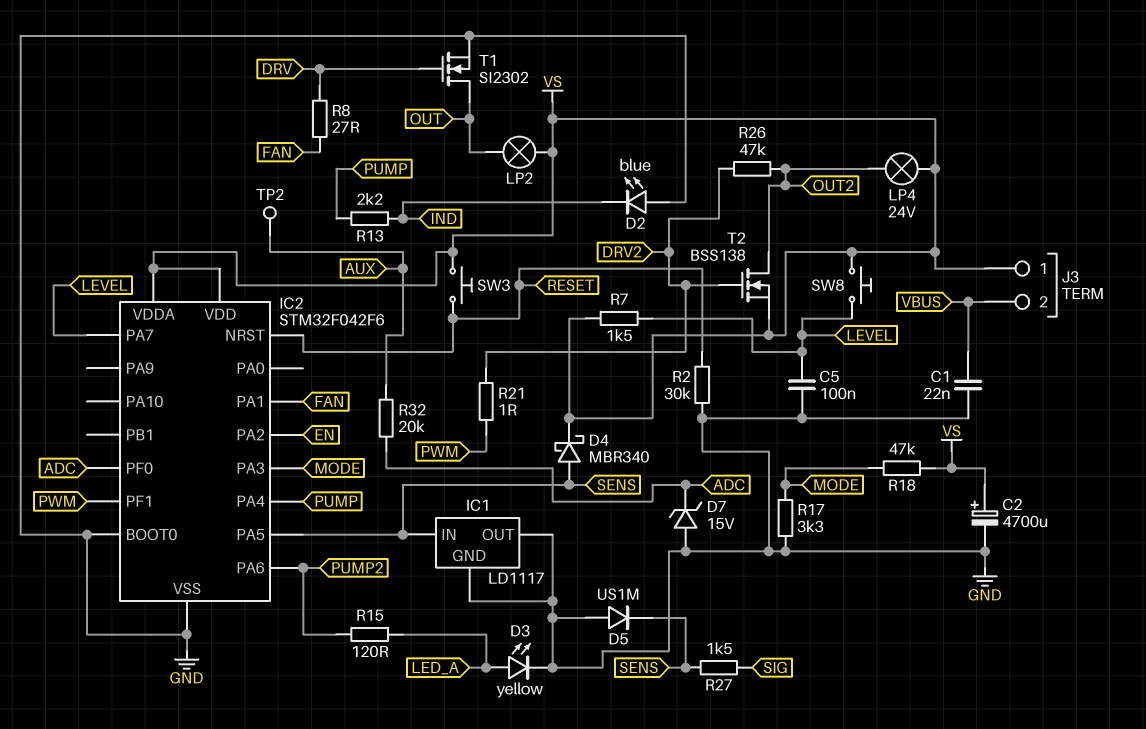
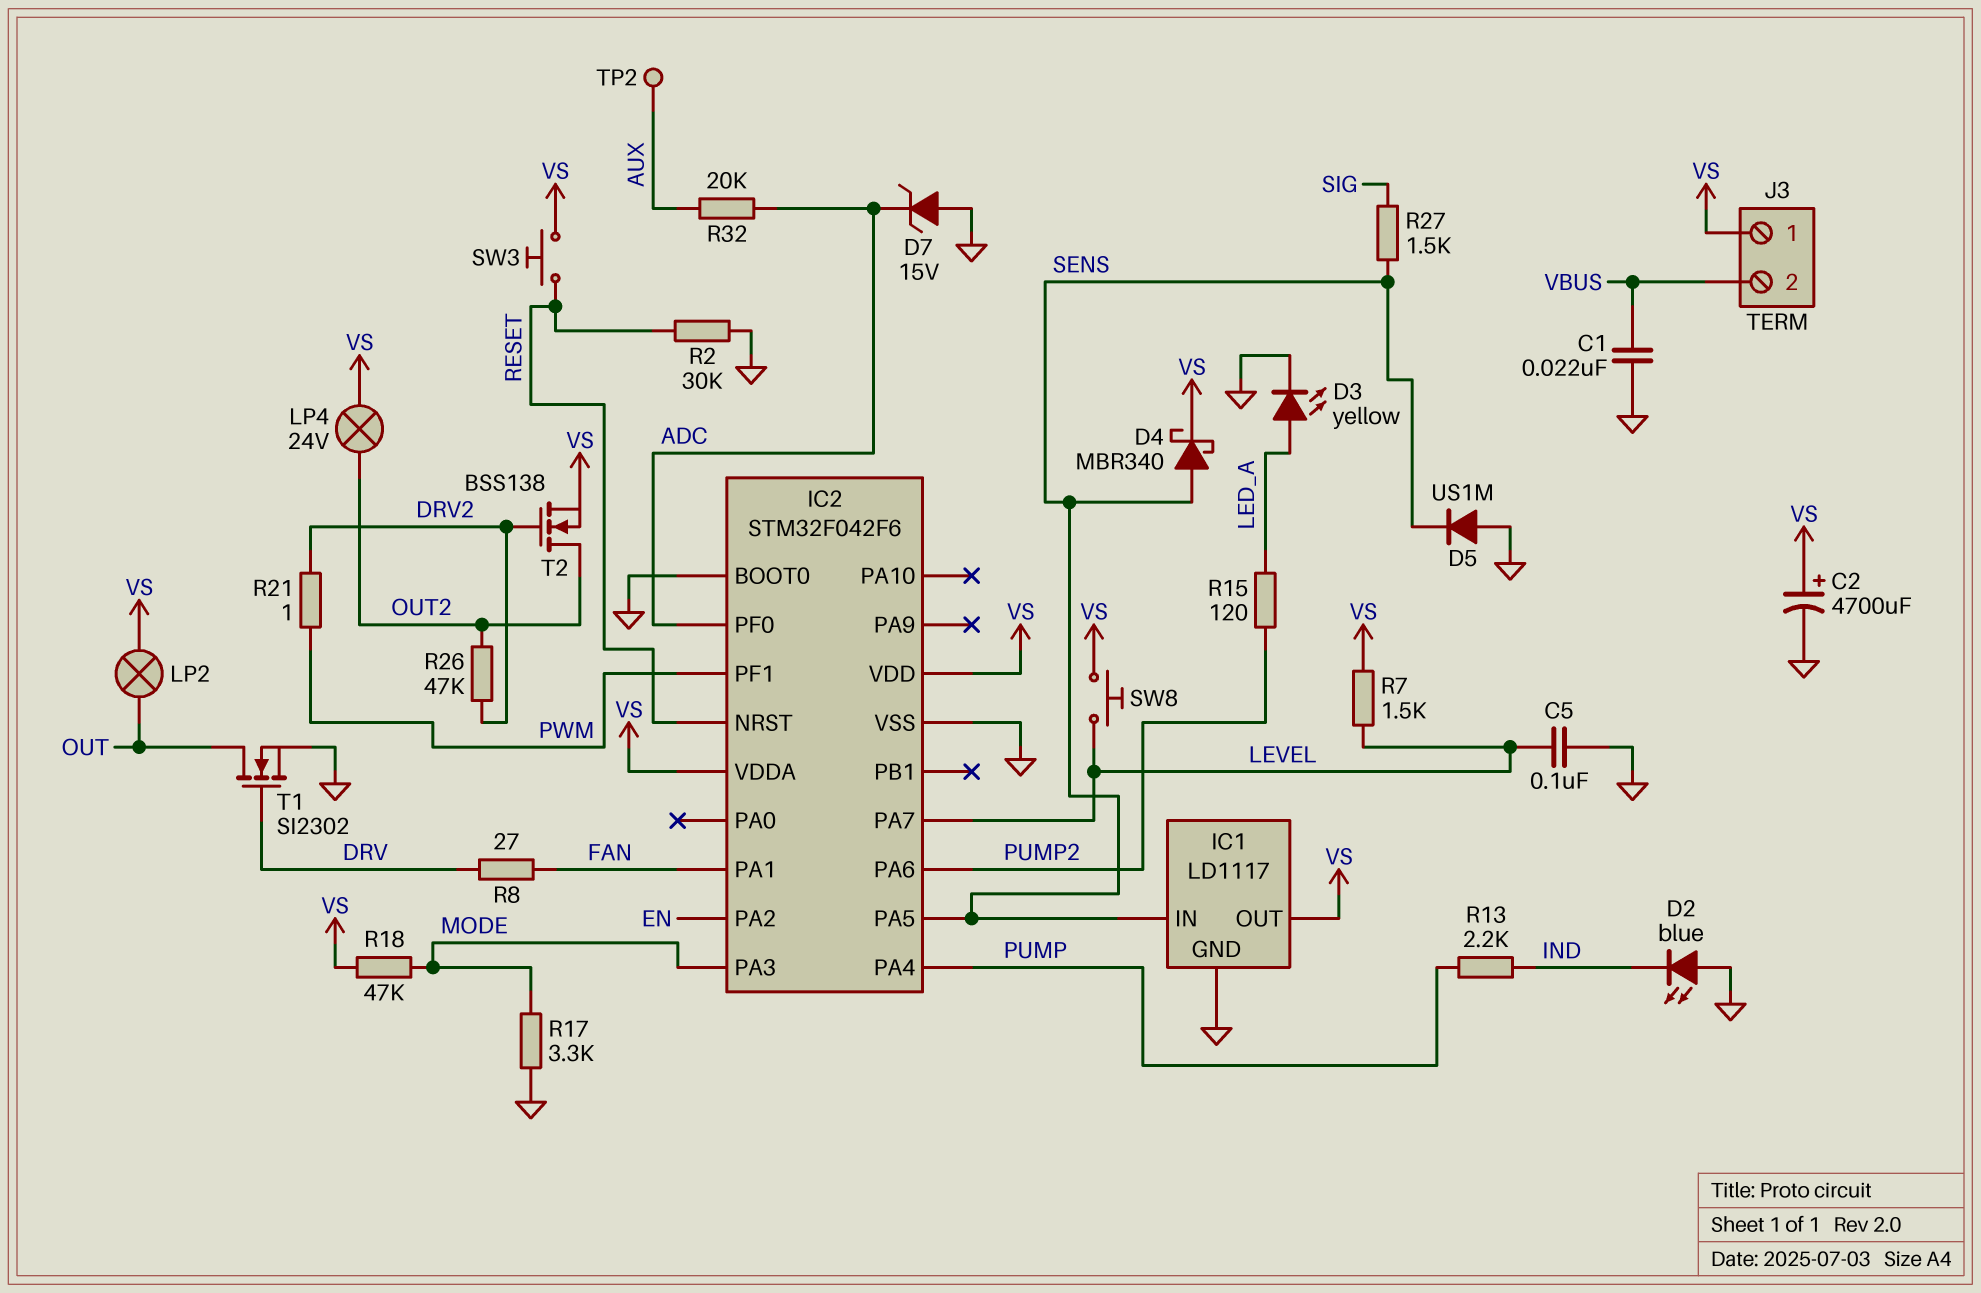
IC1 pin OUT: GND -> VS

